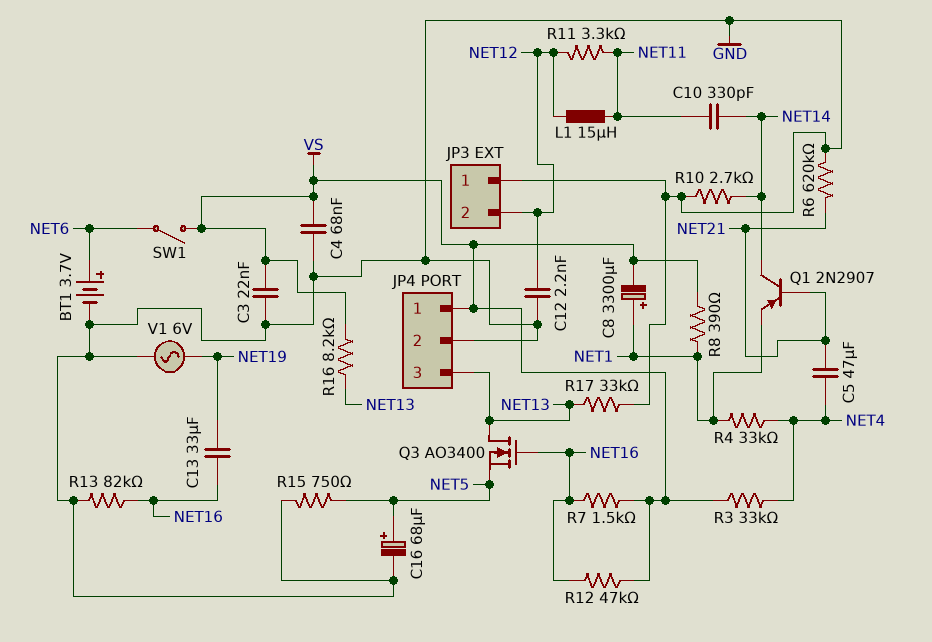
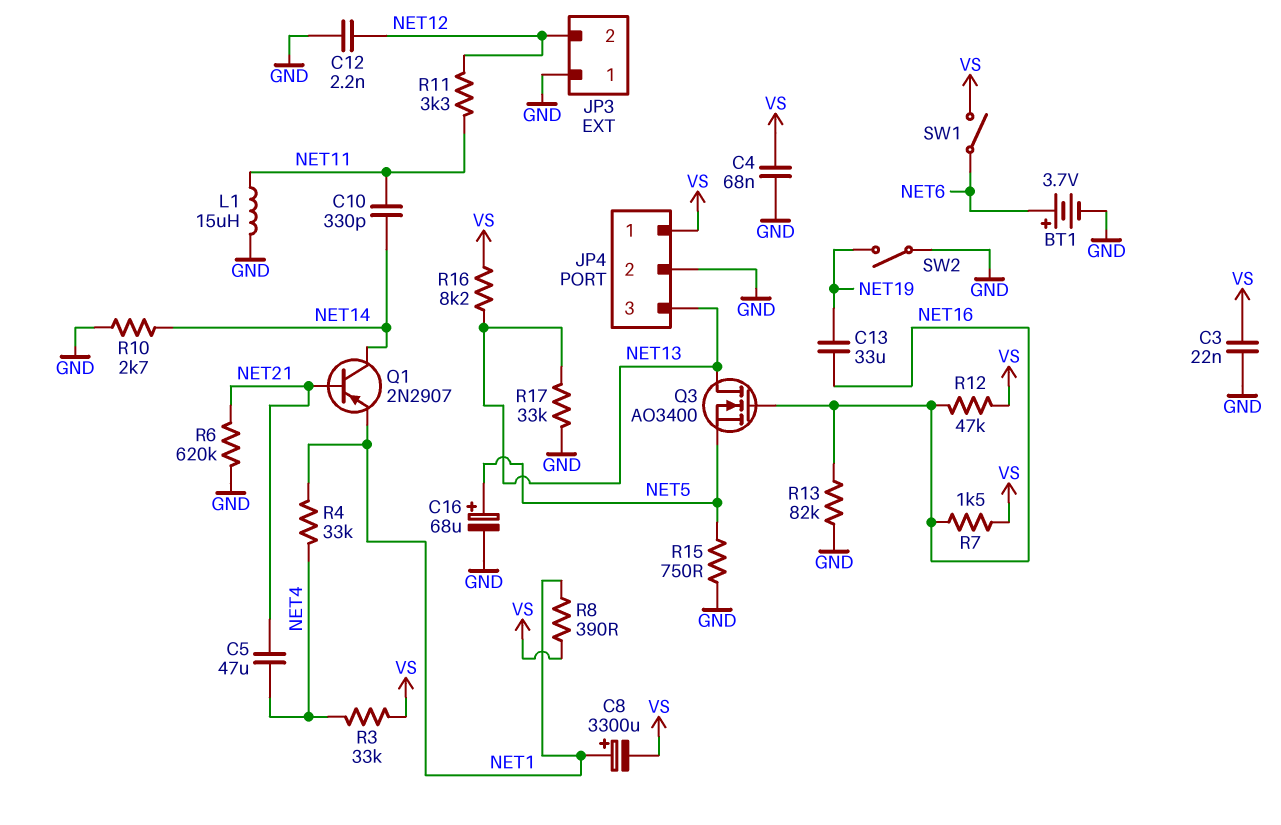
L1: 15uH (NET11, NET12) -> 15uH (GND, NET11)
SW2: none -> switch (GND, NET19)
V1: AC 6V (GND, NET19) -> none

